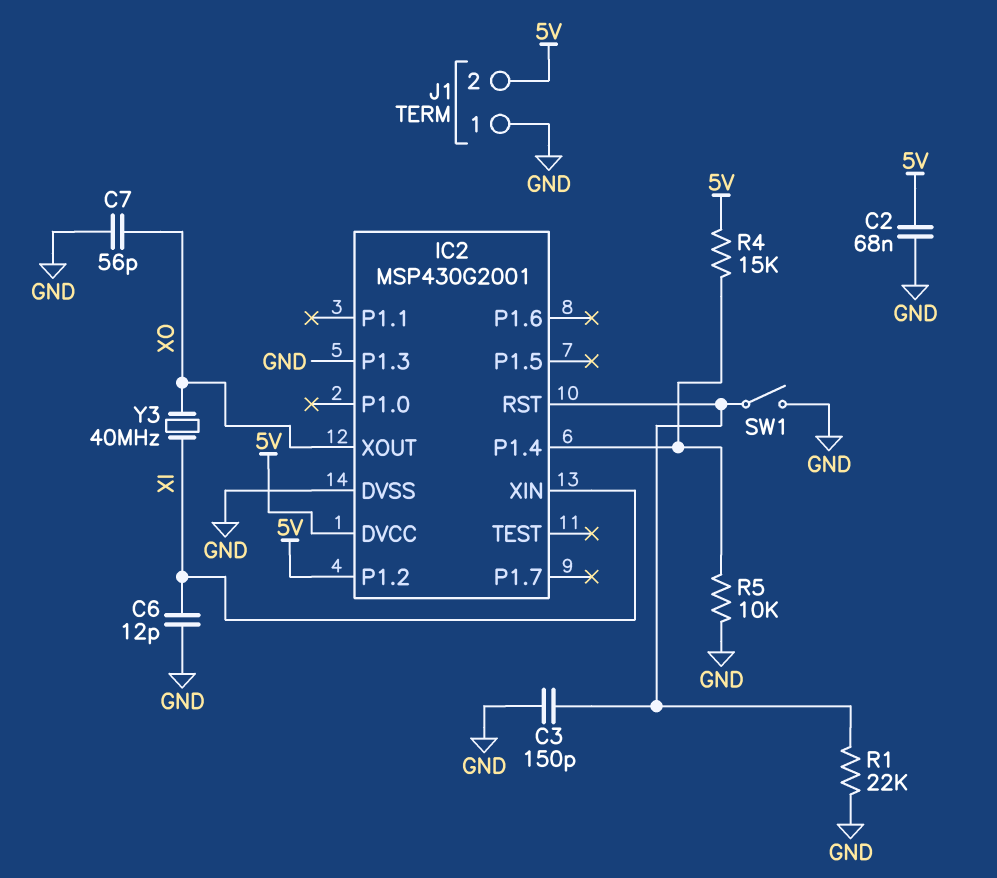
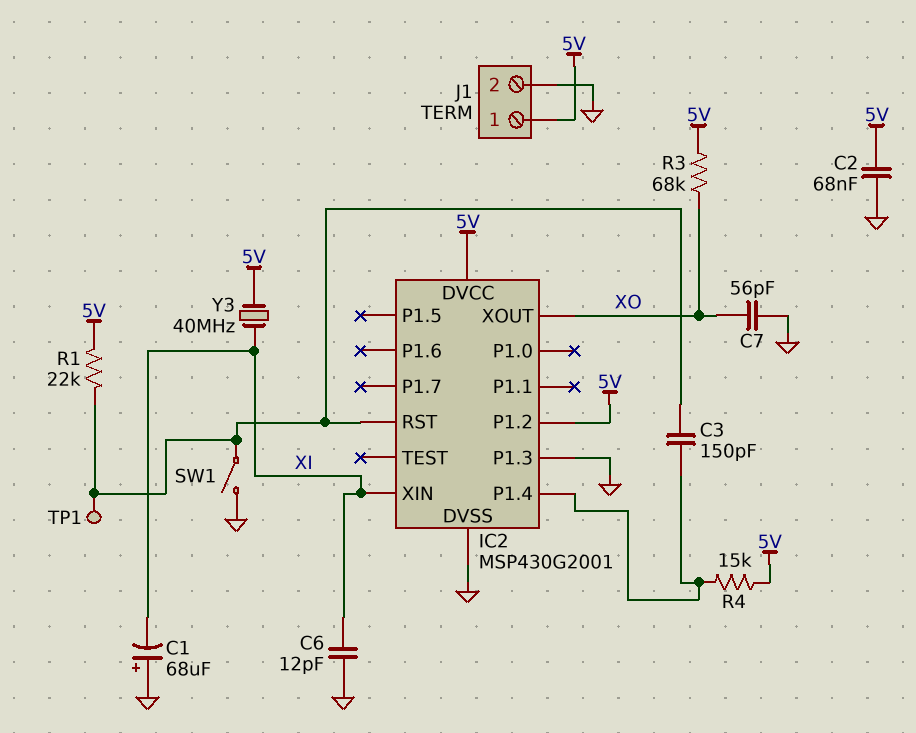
C1: none -> 68uF (plus GND, minus XI)
C3: 150pF (GND, IC2/RST) -> 150pF (IC2/P1.4, IC2/RST)
J1 pin 1: GND -> 5V
J1 pin 2: 5V -> GND
R1: 22k (GND, IC2/RST) -> 22k (5V, IC2/RST)
R3: none -> 68k (5V, XO)
R5: 10k (GND, IC2/P1.4) -> none
TP1: none -> test point (IC2/RST)
Y3: 40MHz (XI, XO) -> 40MHz (5V, XI)

